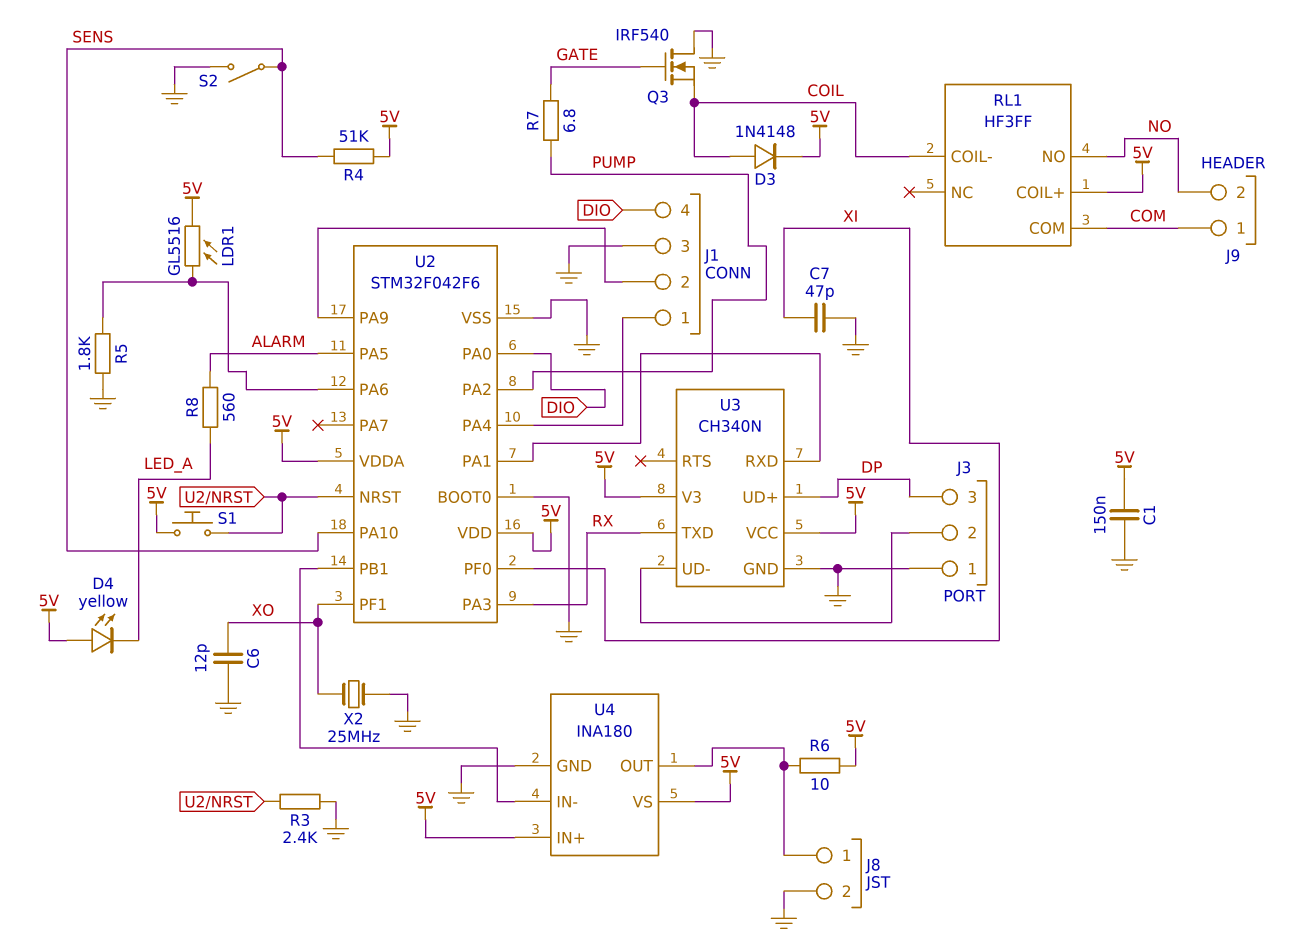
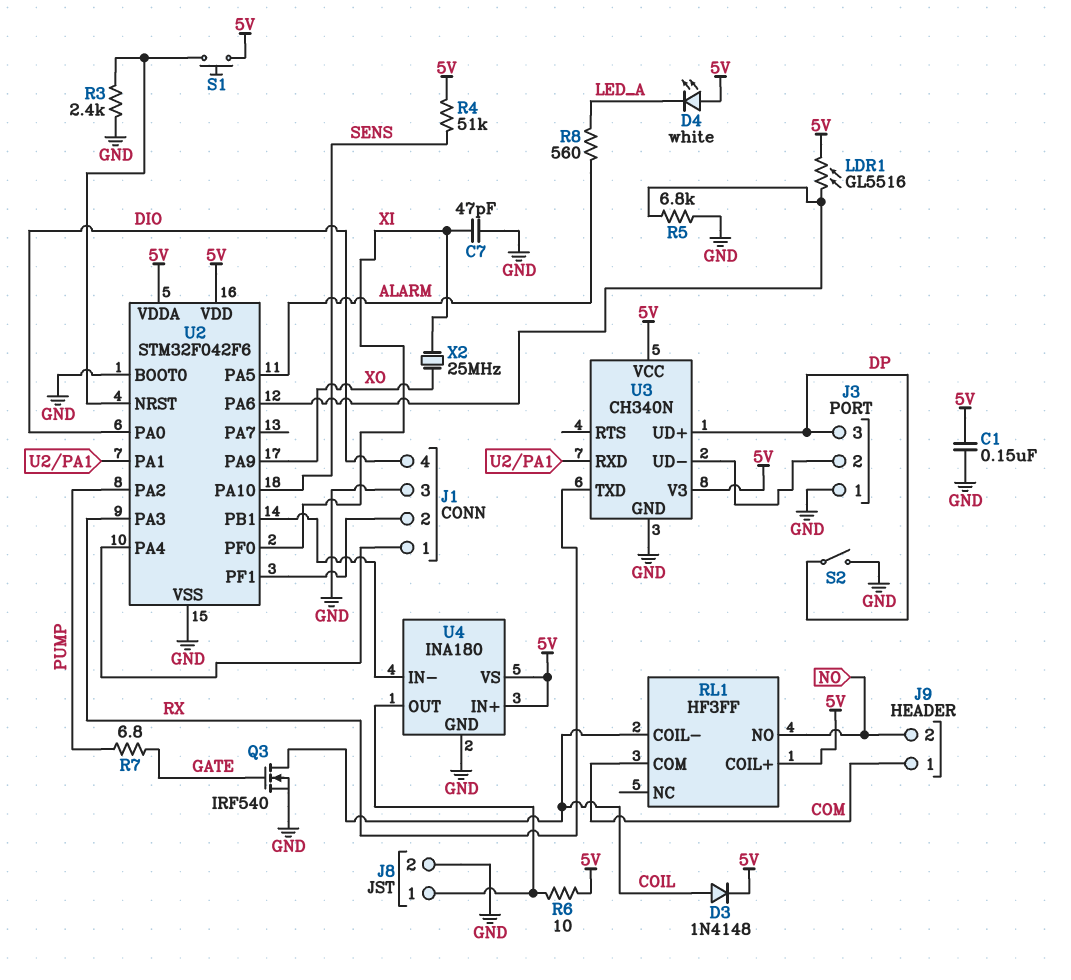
C6: 12pF (GND, XO) -> none
D4: LED yellow (A 5V, K LED_A) -> LED white (A 5V, K LED_A)
Q3: NMOS IRF540 (G GATE, D GND, S COIL) -> NMOS IRF540 (G GATE, D COIL, S GND)
R5: 1.8k (GND, U2/PA6) -> 6.8k (GND, U2/PA6)
S2: switch (GND, SENS) -> switch (DP, GND)
U2 pin PA9: J1/2 -> XO
U2 pin PF1: XO -> J1/2
X2: 25MHz (GND, XO) -> 25MHz (XI, XO)

